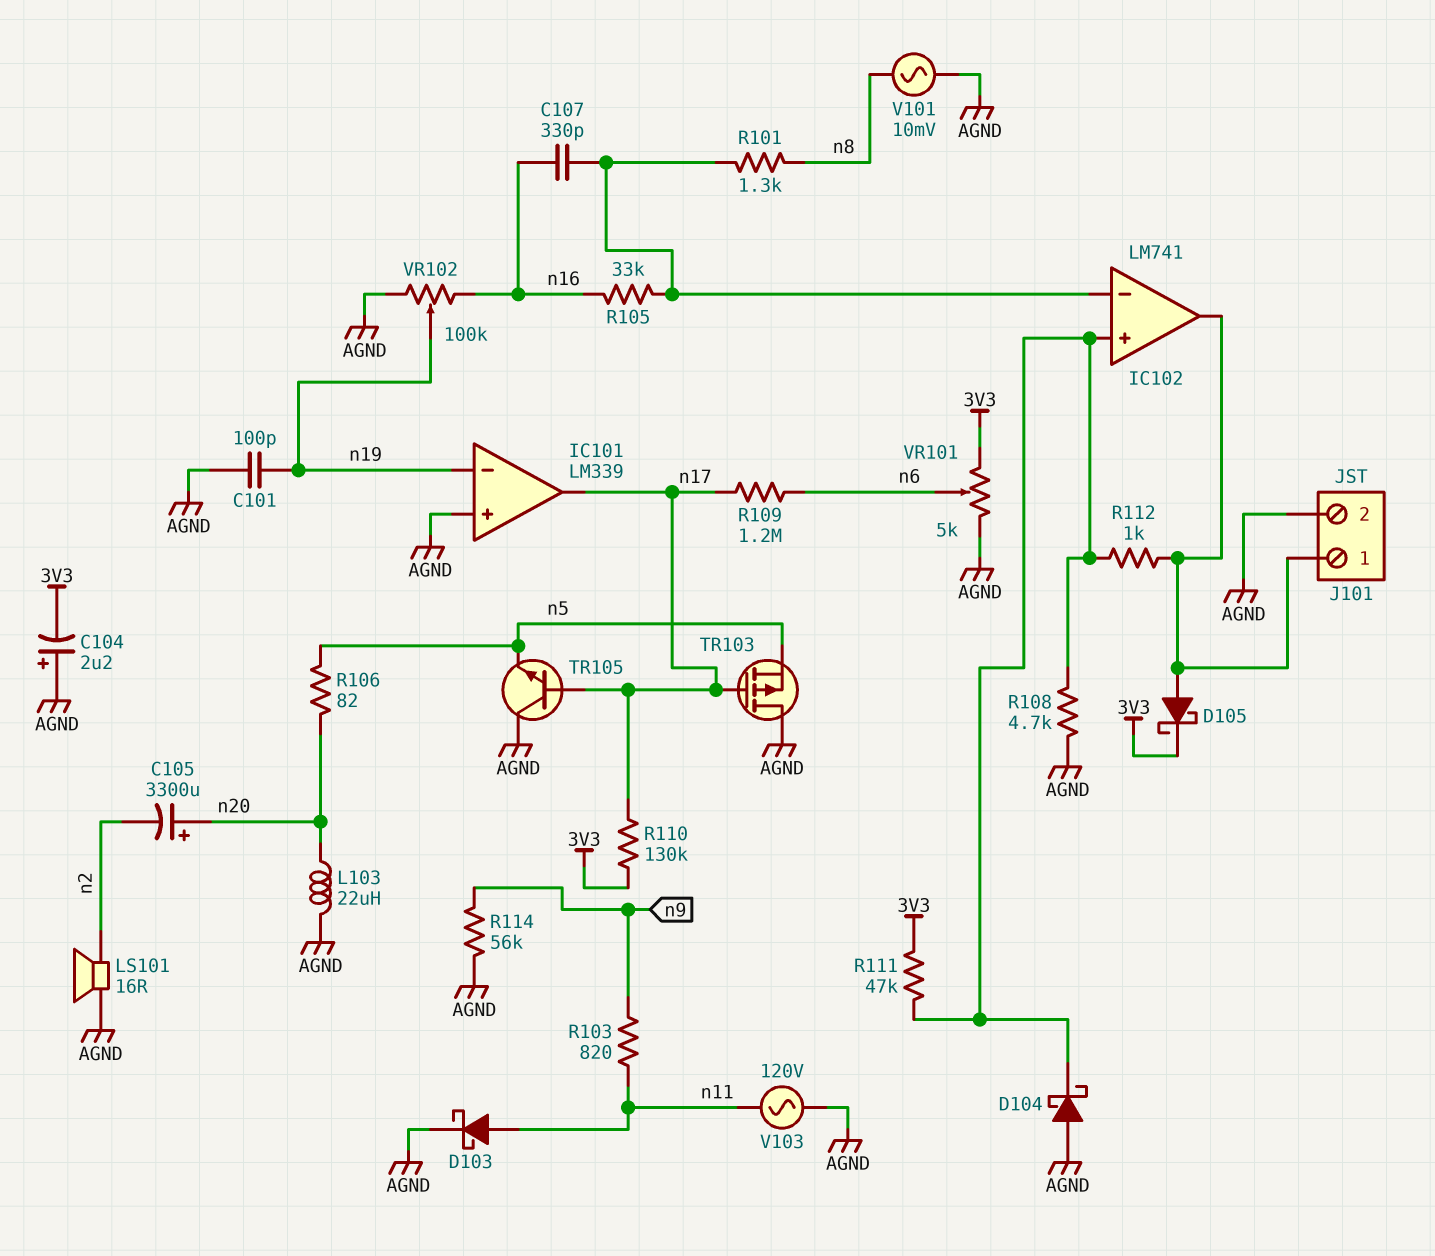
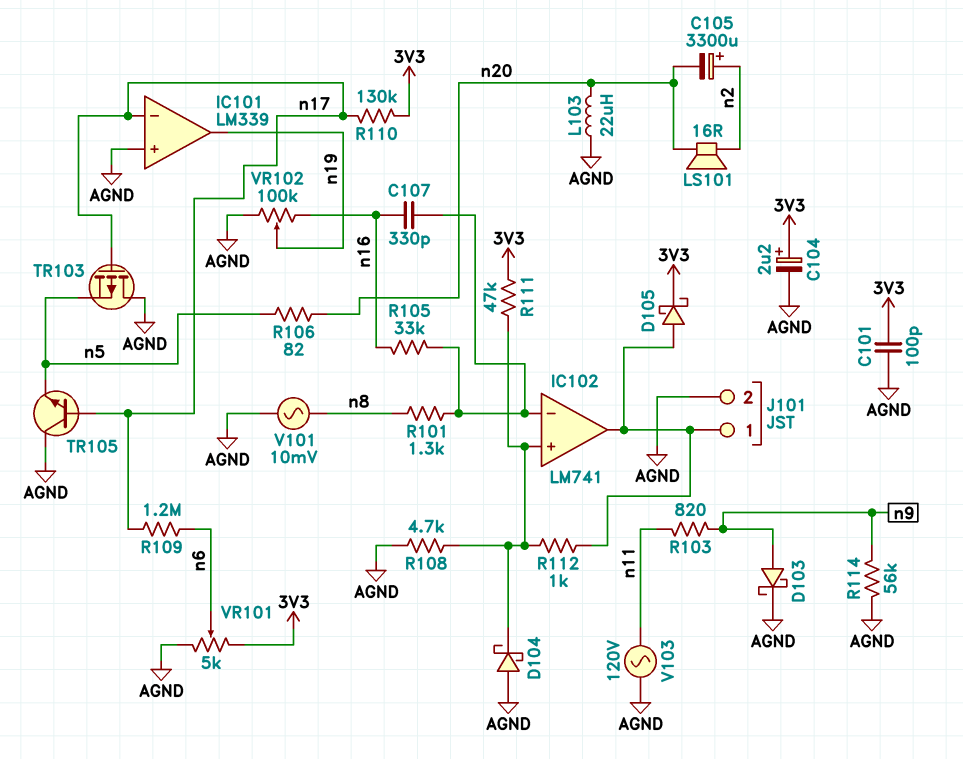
C101: 100pF (AGND, n19) -> 100pF (3V3, AGND)
C104: 2.2uF (plus AGND, minus 3V3) -> 2.2uF (plus 3V3, minus AGND)
C105: 3300uF (plus n20, minus n2) -> 3300uF (plus n2, minus n20)
D103: schottky (A n11, K AGND) -> schottky (A n9, K AGND)
IC101 pin in-: n19 -> n17
IC101 pin out: n17 -> n19
LS101: speaker 16R (AGND, n2) -> speaker 16R (n2, n20)

